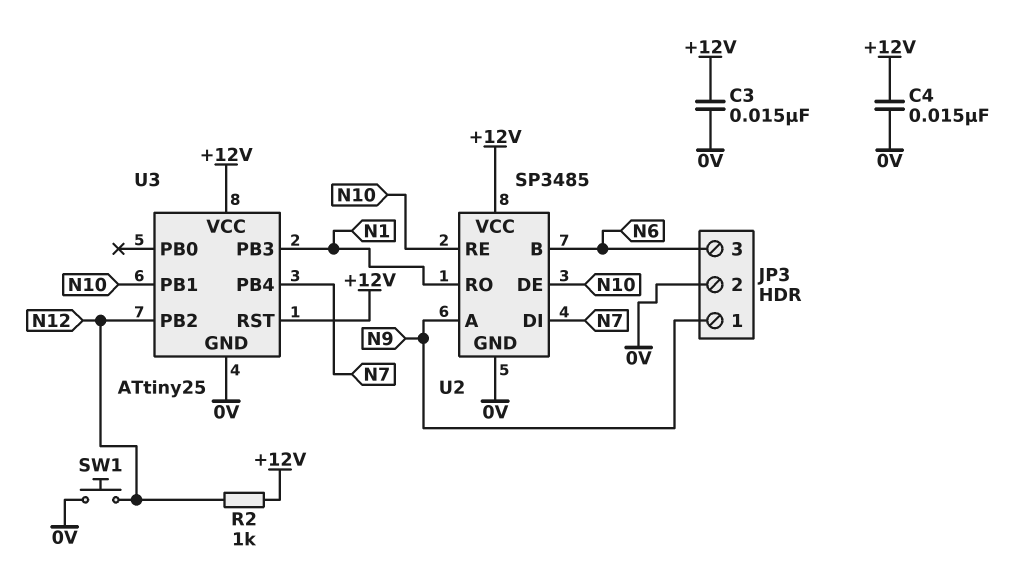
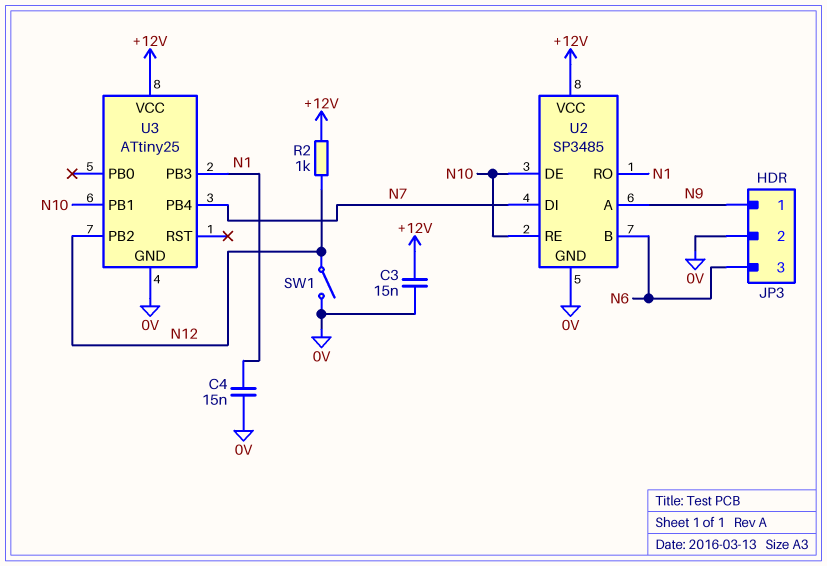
C4: 15nF (+12V, 0V) -> 15nF (0V, N1)
SW1: button (0V, N12) -> switch (0V, N12)
U3 pin RST: +12V -> none

